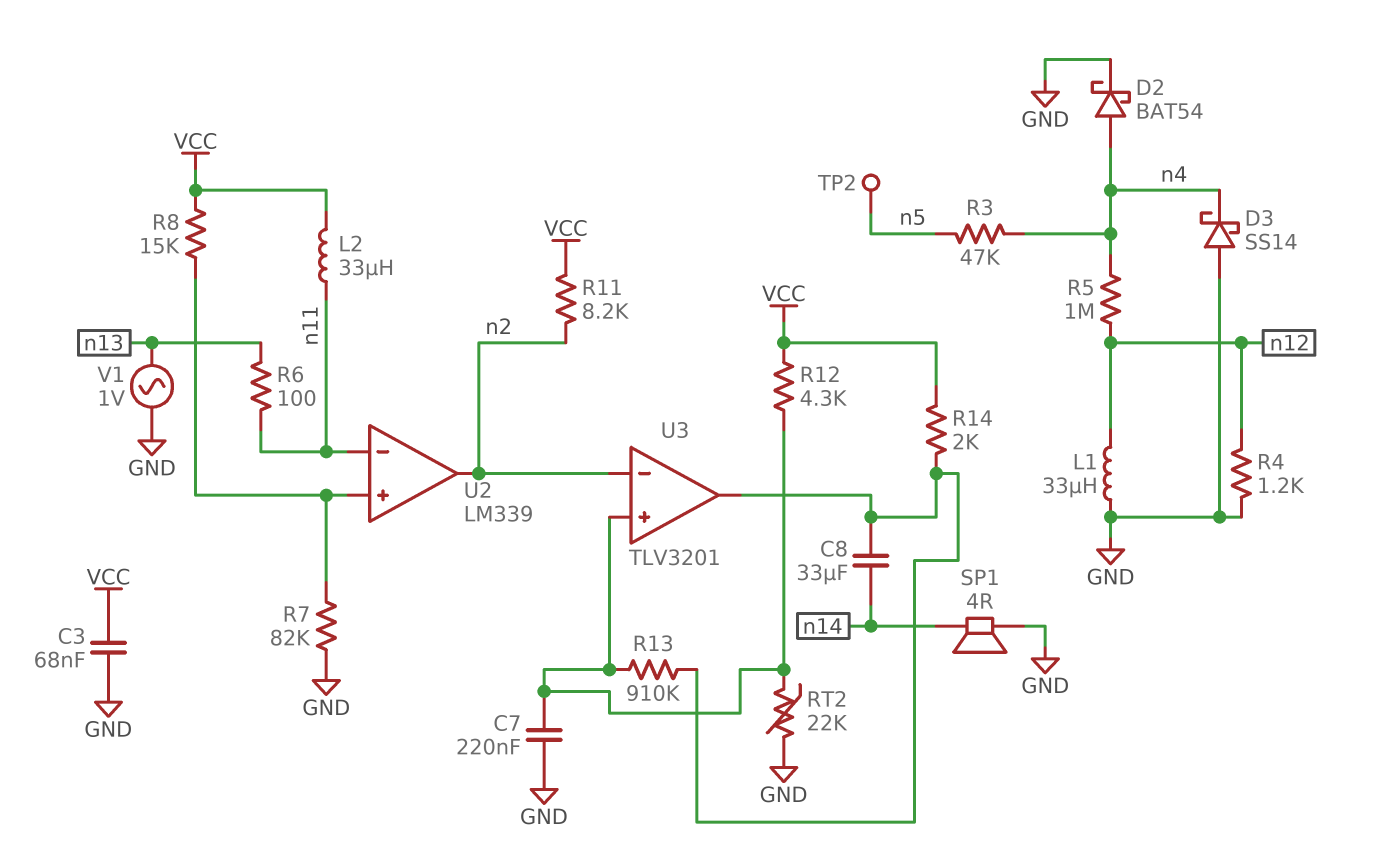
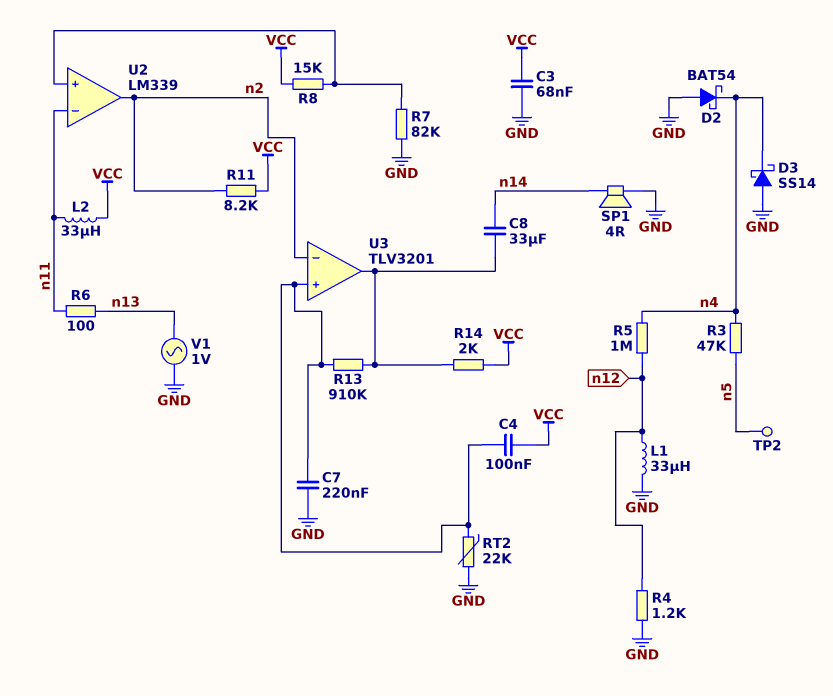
C4: none -> 100nF (U3/in+, VCC)
D2: schottky BAT54 (A n4, K GND) -> schottky BAT54 (A GND, K n4)
R12: 4.3k (U3/in+, VCC) -> none

